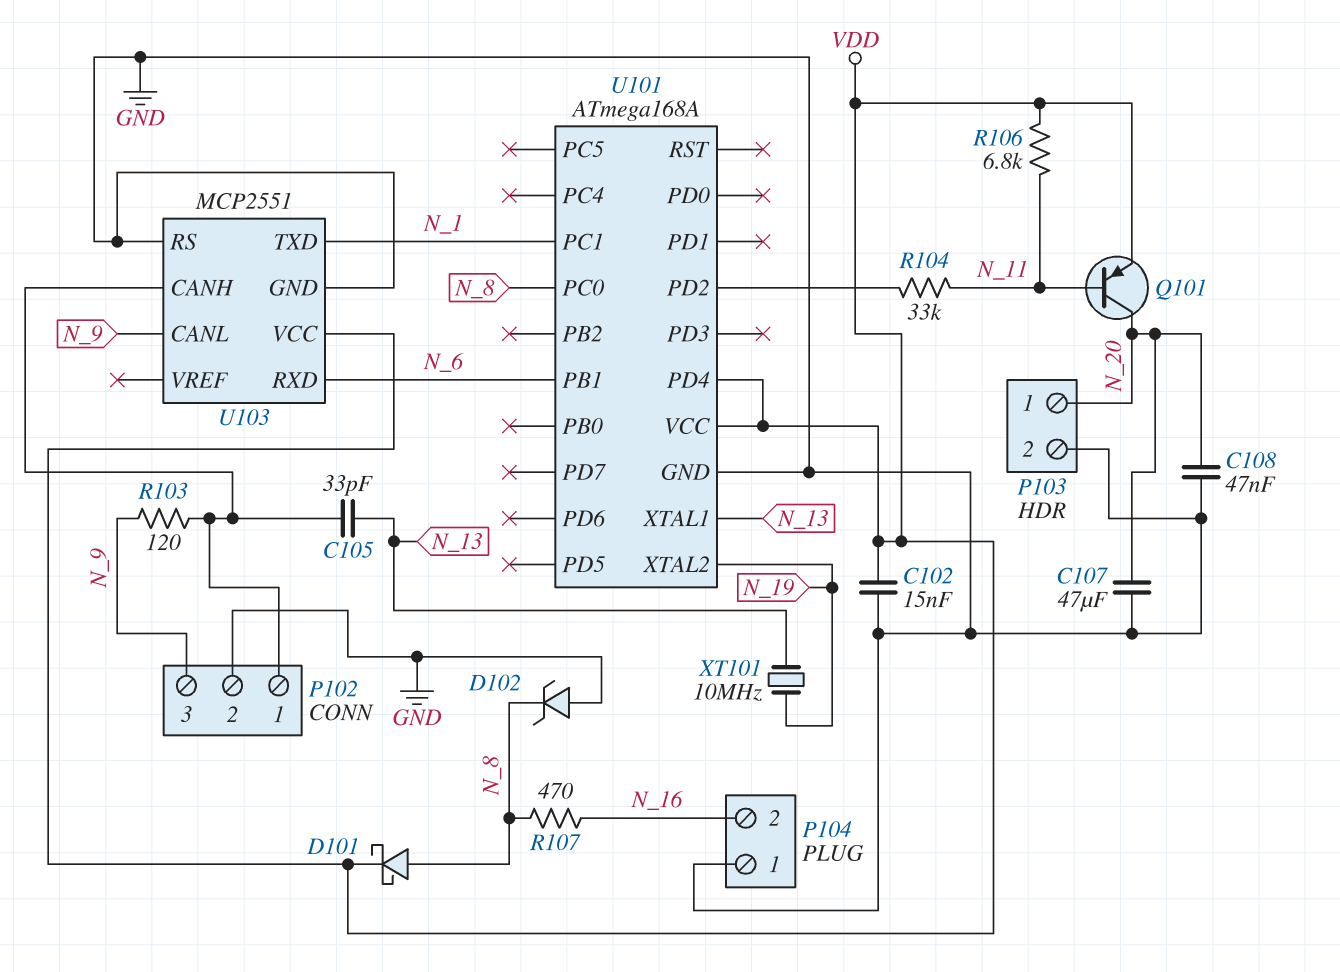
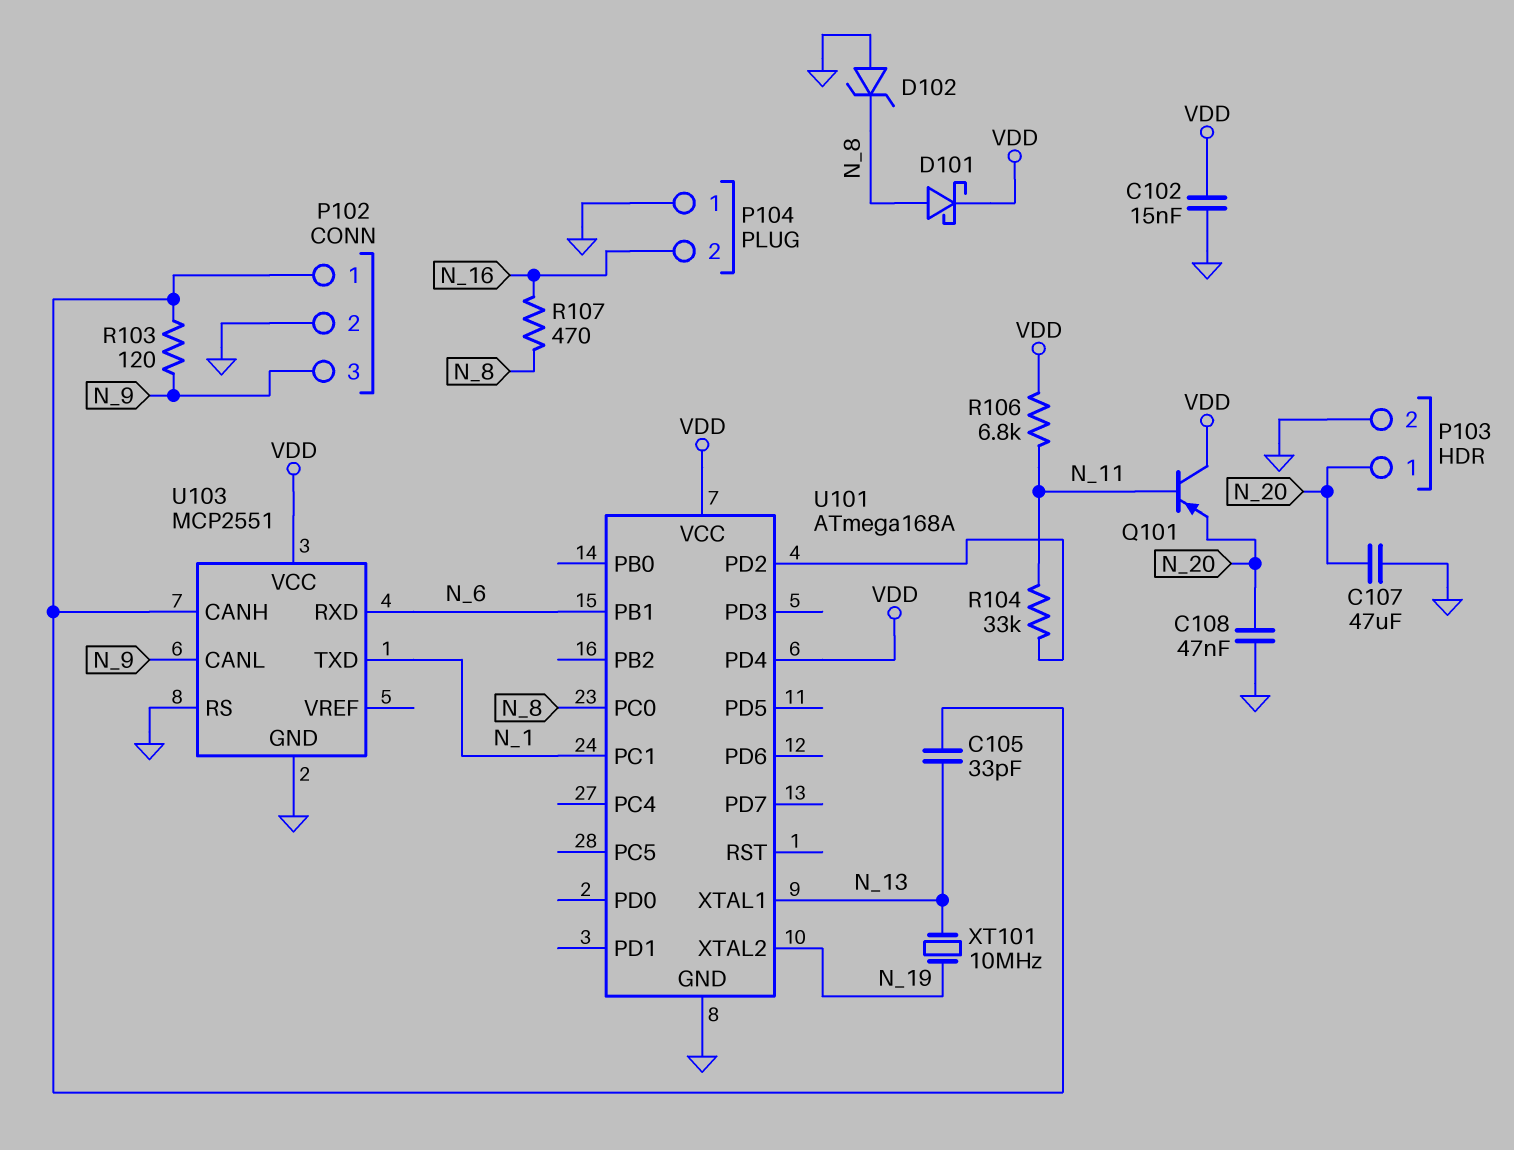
Q101: PNP (B N_11, C N_20, E VDD) -> PNP (B N_11, C VDD, E N_20)

